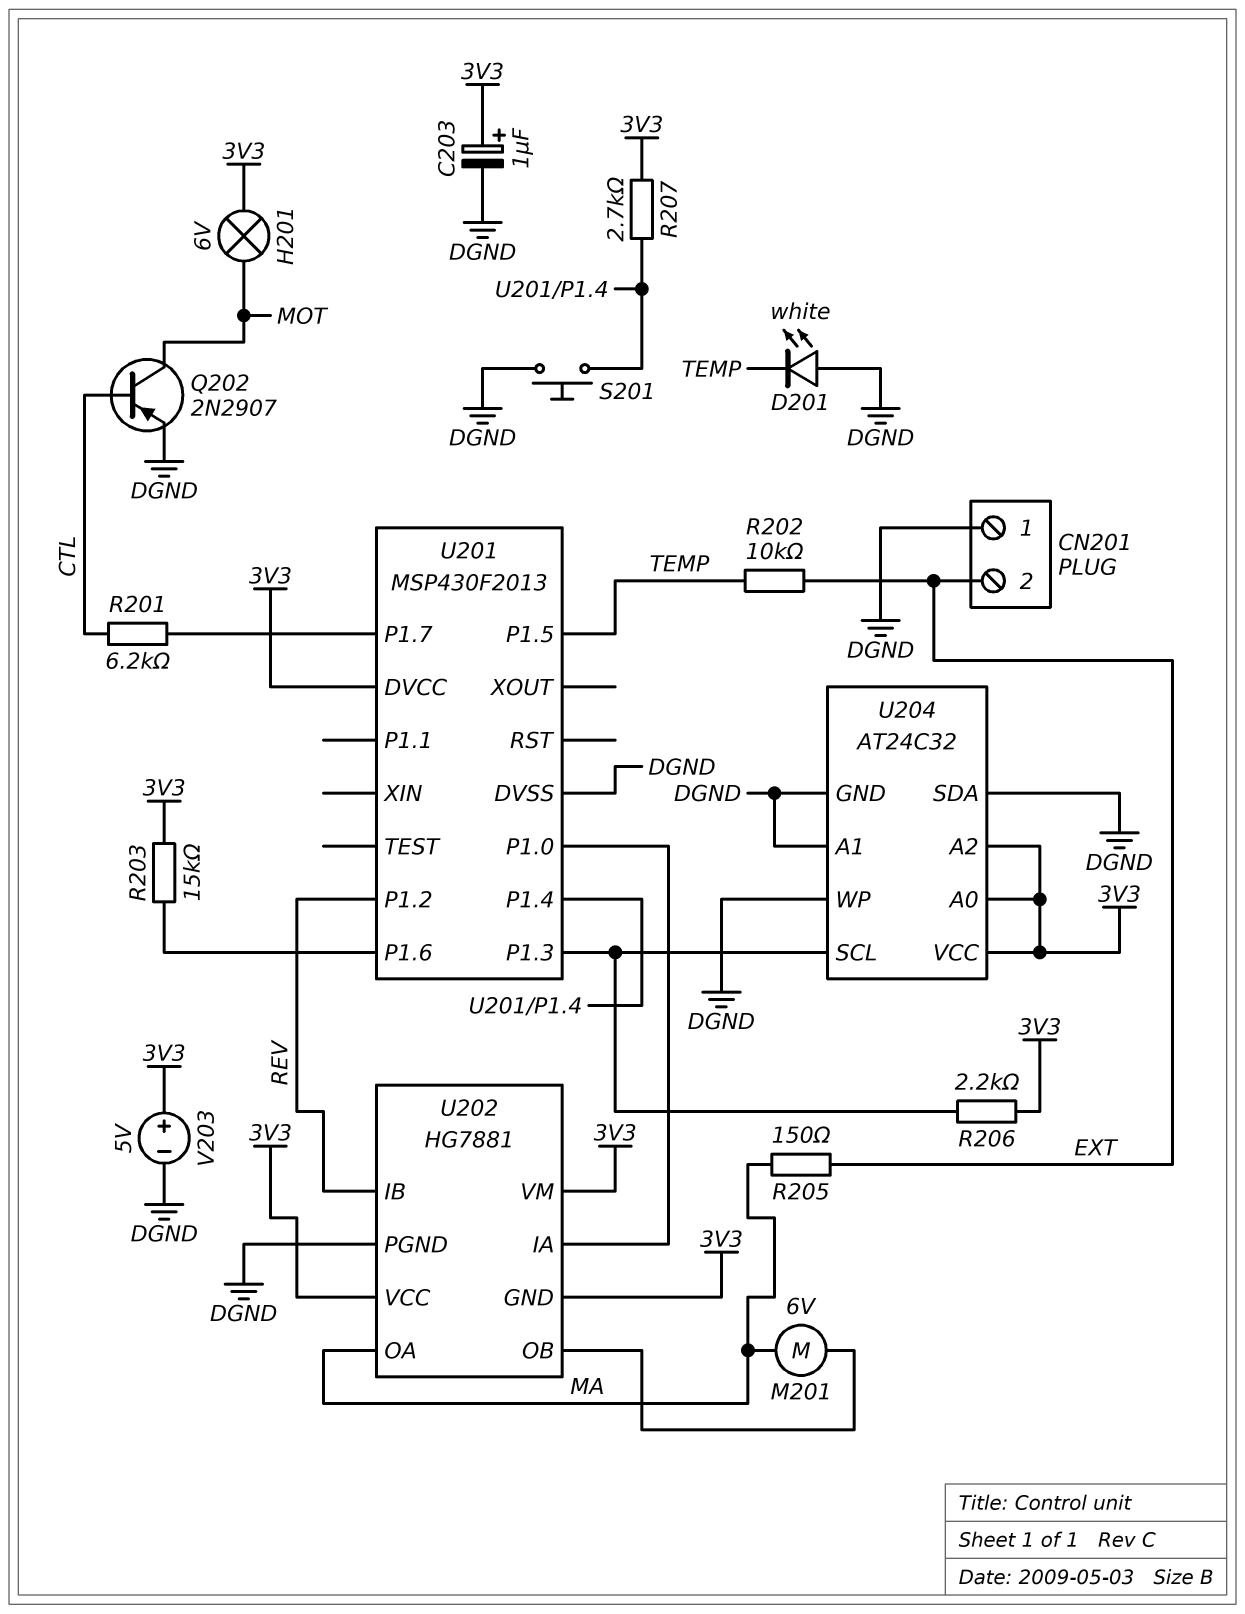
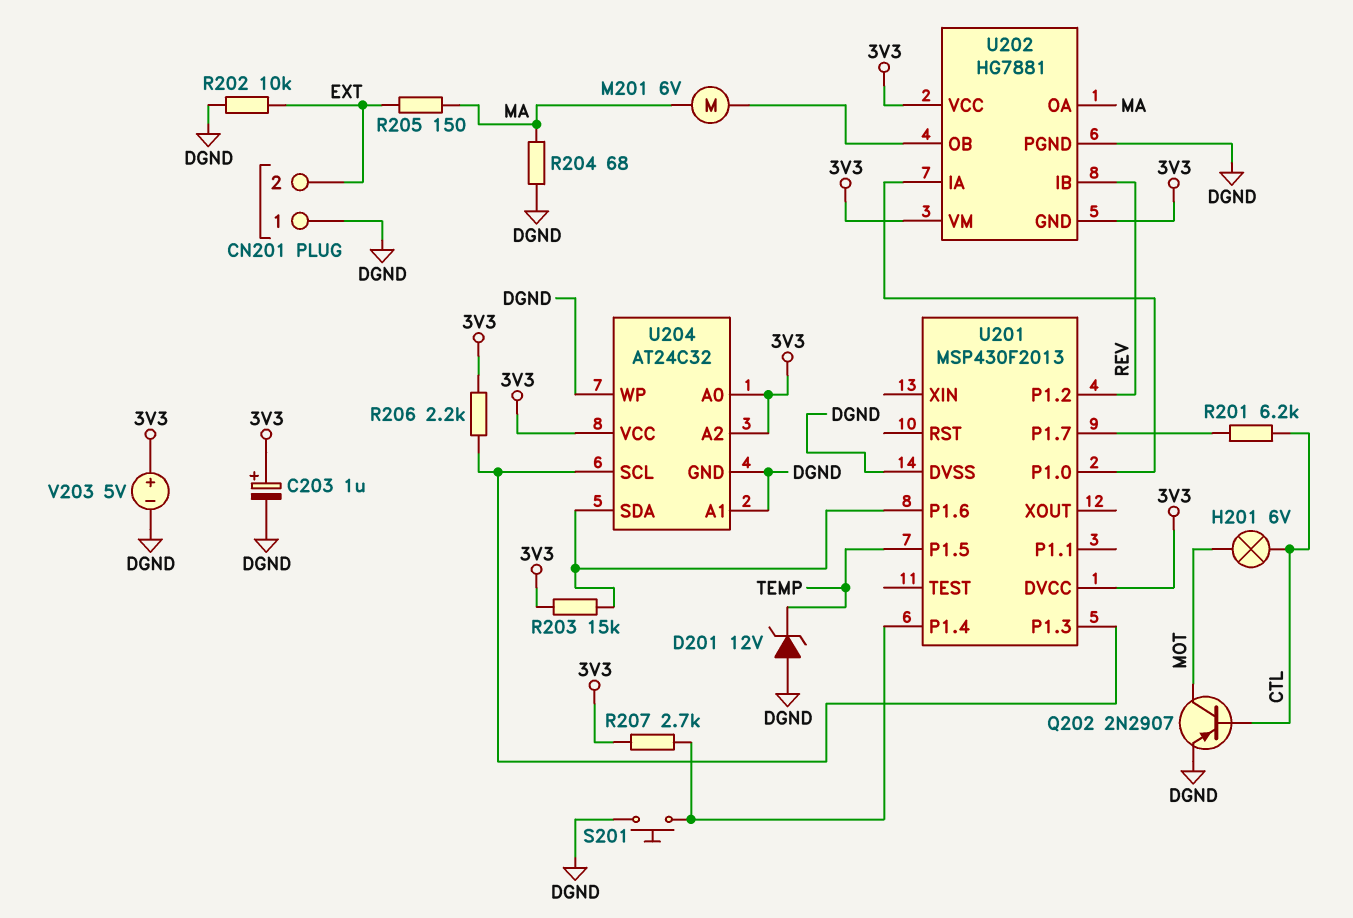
D201: LED white (A DGND, K TEMP) -> zener 12V (A DGND, K TEMP)
H201: lamp 6V (3V3, MOT) -> lamp 6V (CTL, MOT)
R202: 10k (EXT, TEMP) -> 10k (DGND, EXT)
R204: none -> 68 (DGND, MA)
U204 pin SDA: DGND -> U201/P1.6

